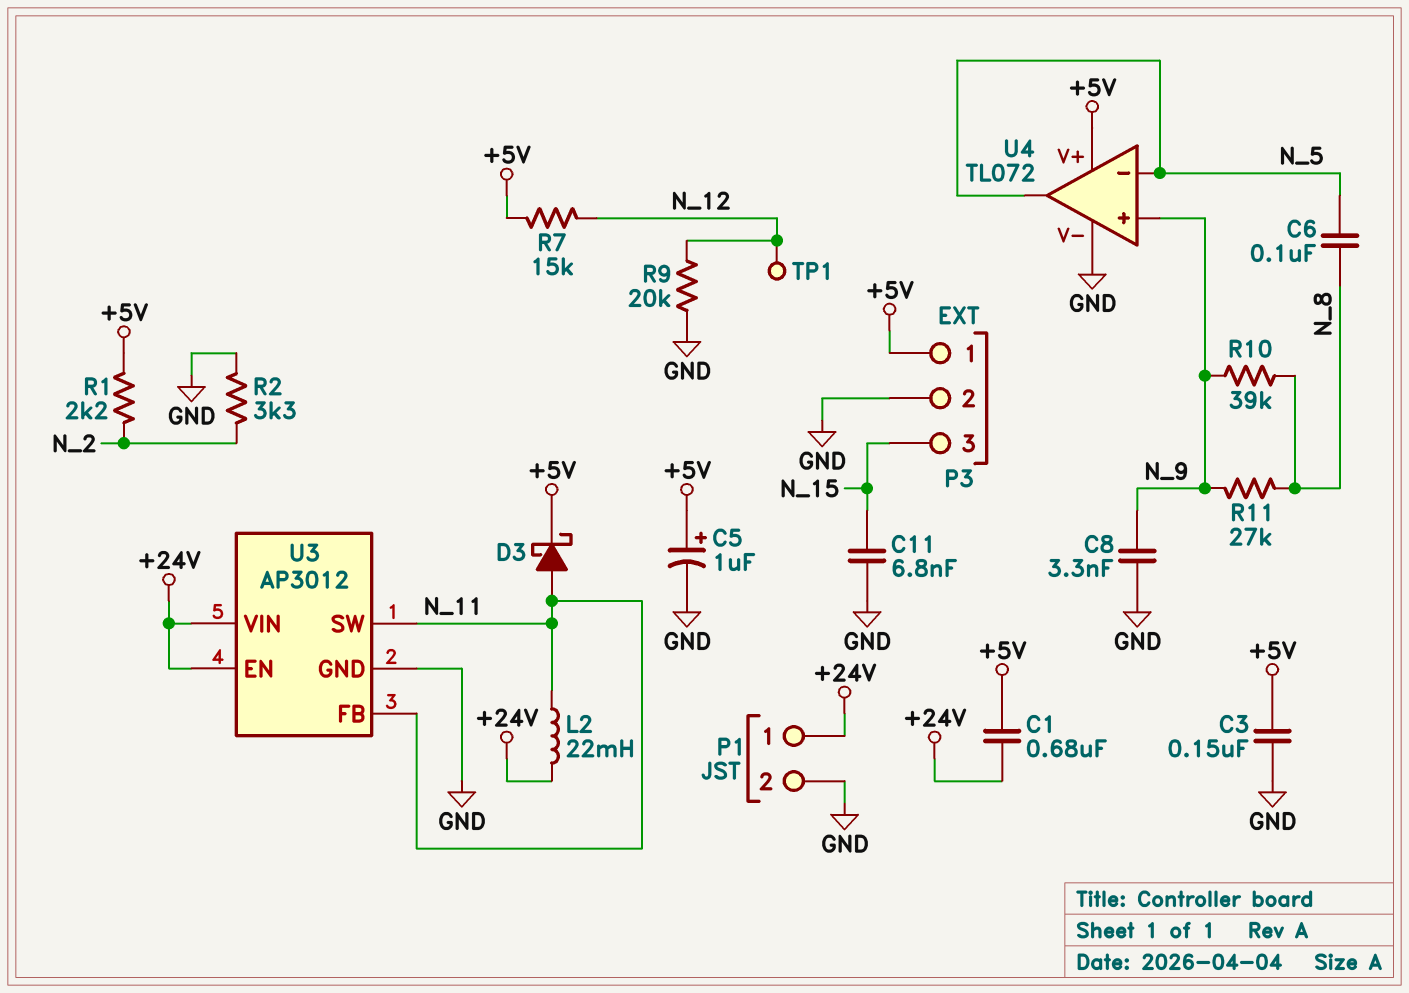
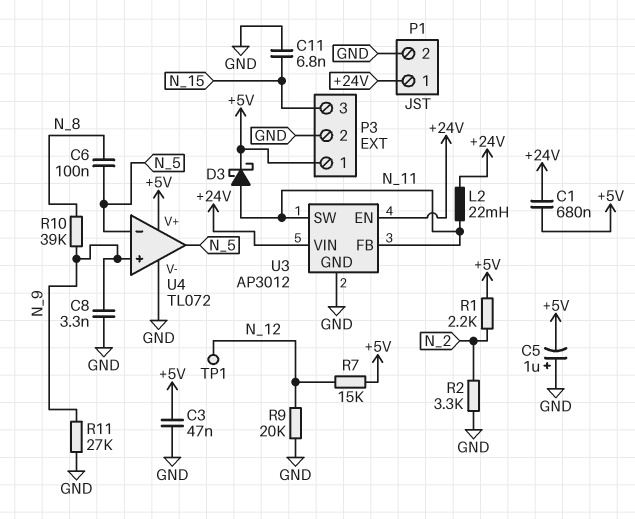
C3: 150nF (+5V, GND) -> 47nF (+5V, GND)
C5: 1uF (plus +5V, minus GND) -> 1uF (plus GND, minus +5V)
R11: 27k (N_8, N_9) -> 27k (GND, N_9)

